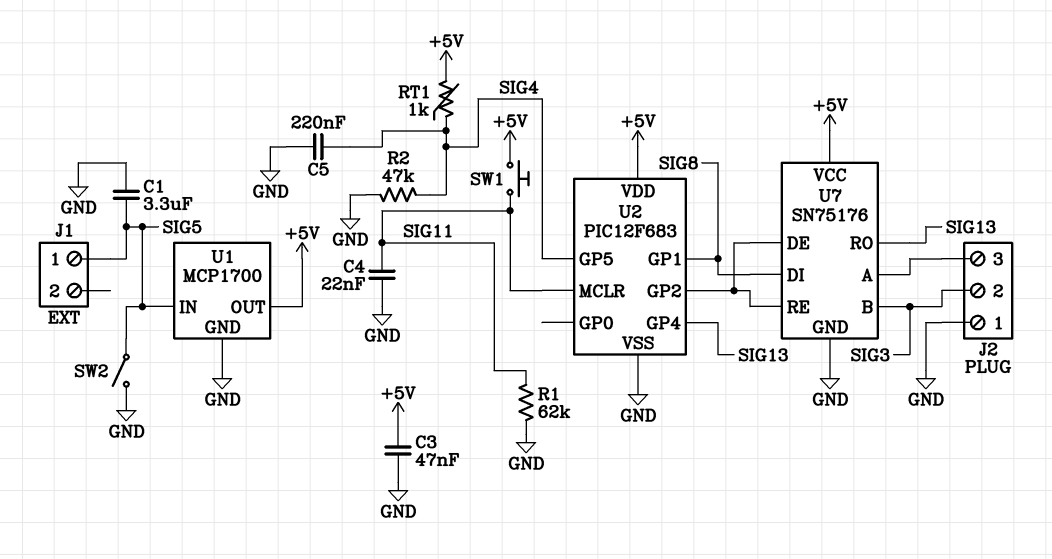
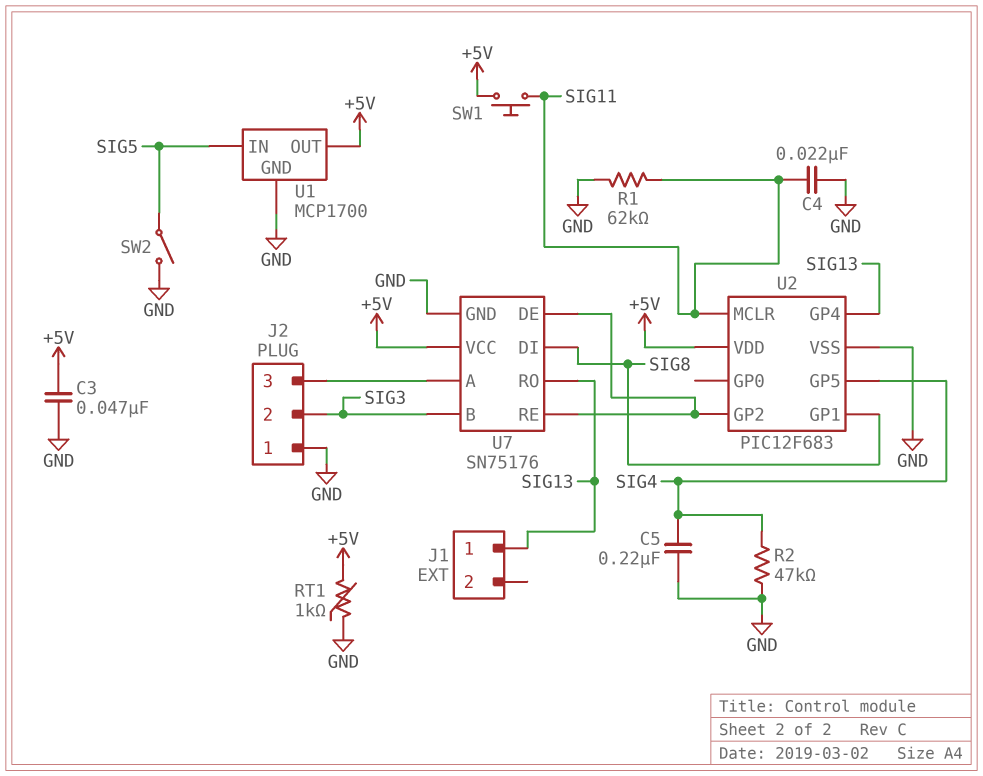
C1: 3.3uF (GND, SIG5) -> none
J1 pin 1: SIG5 -> SIG13
RT1: 1k (+5V, SIG4) -> 1k (+5V, GND)

